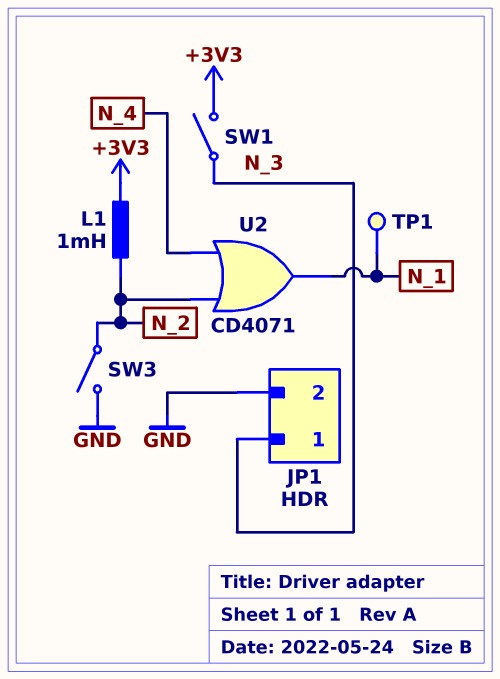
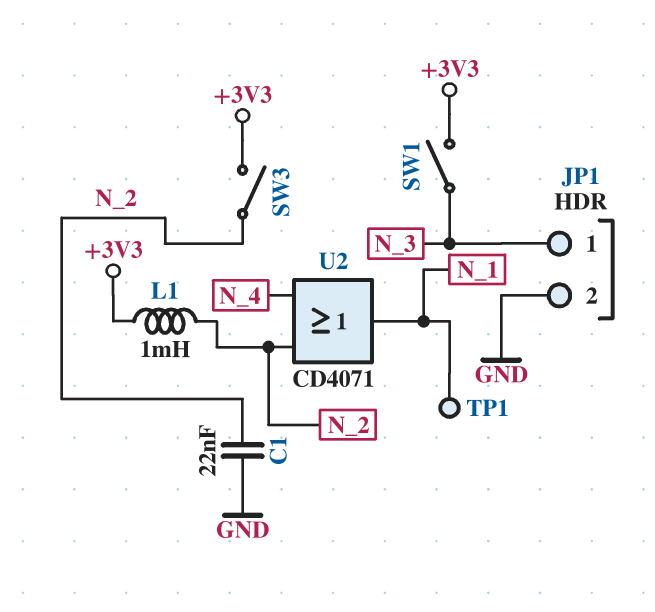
C1: none -> 22nF (GND, N_2)
SW3: switch (GND, N_2) -> switch (+3V3, N_2)

